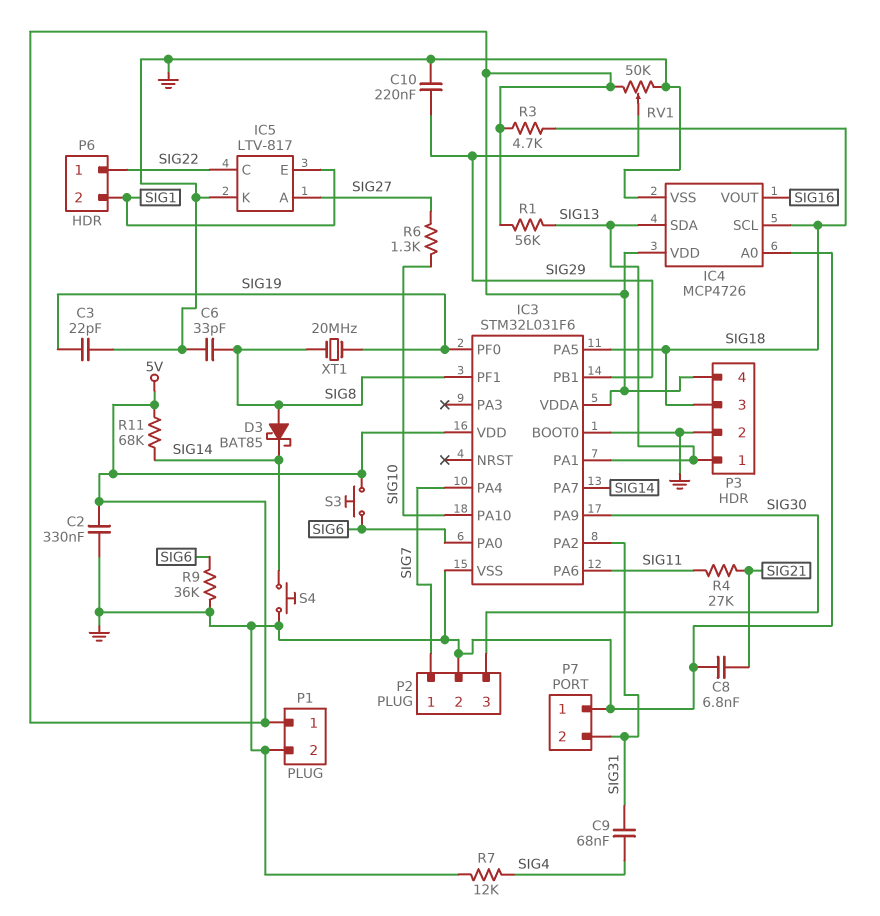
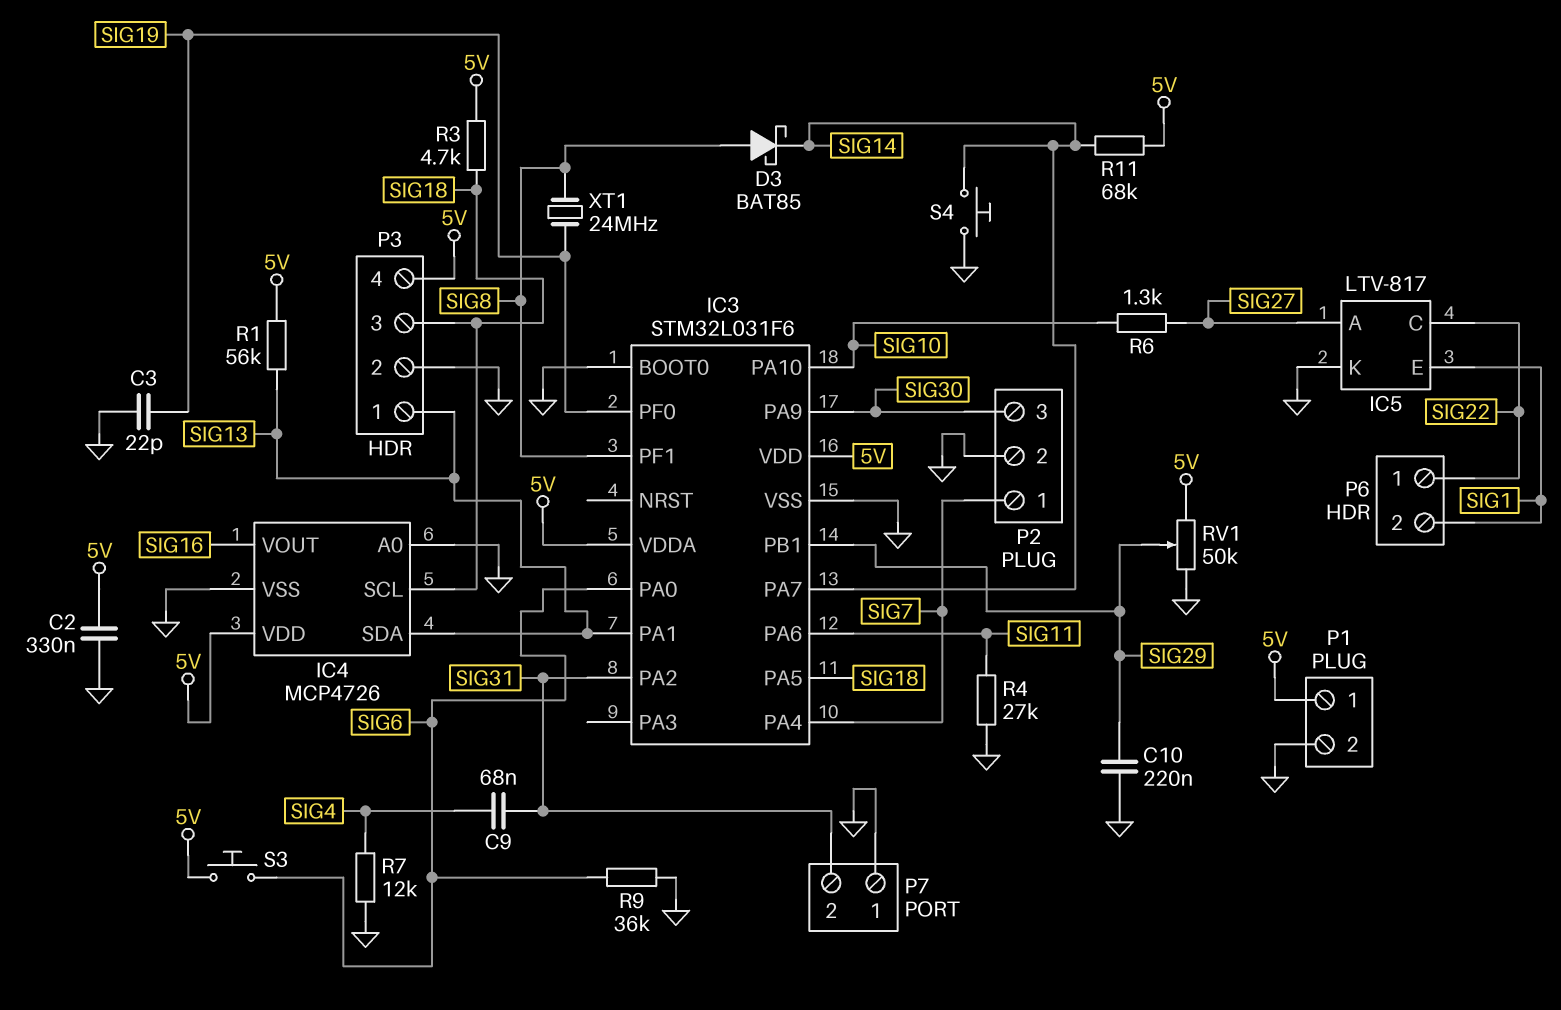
C6: 33pF (GND, SIG8) -> none
C8: 6.8nF (GND, SIG21) -> none
R4: 27k (SIG11, SIG21) -> 27k (GND, SIG11)
XT1: 20MHz (SIG8, SIG19) -> 24MHz (SIG8, SIG19)

